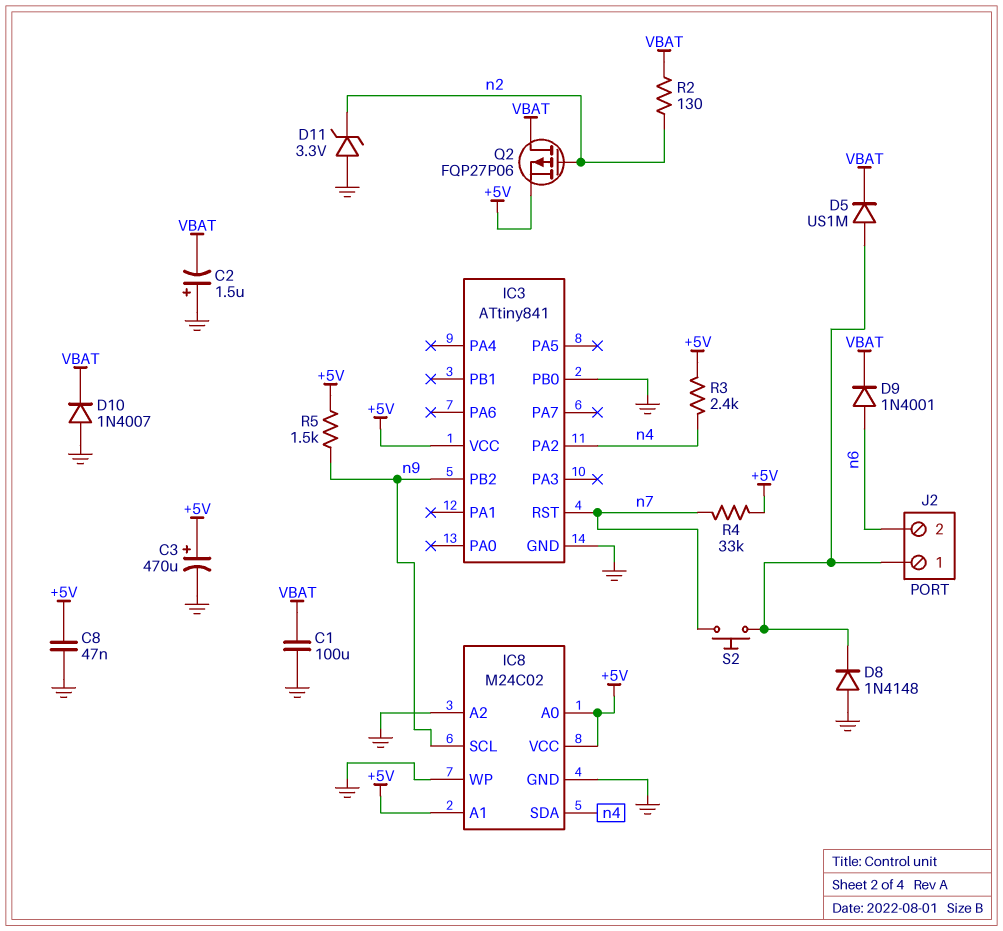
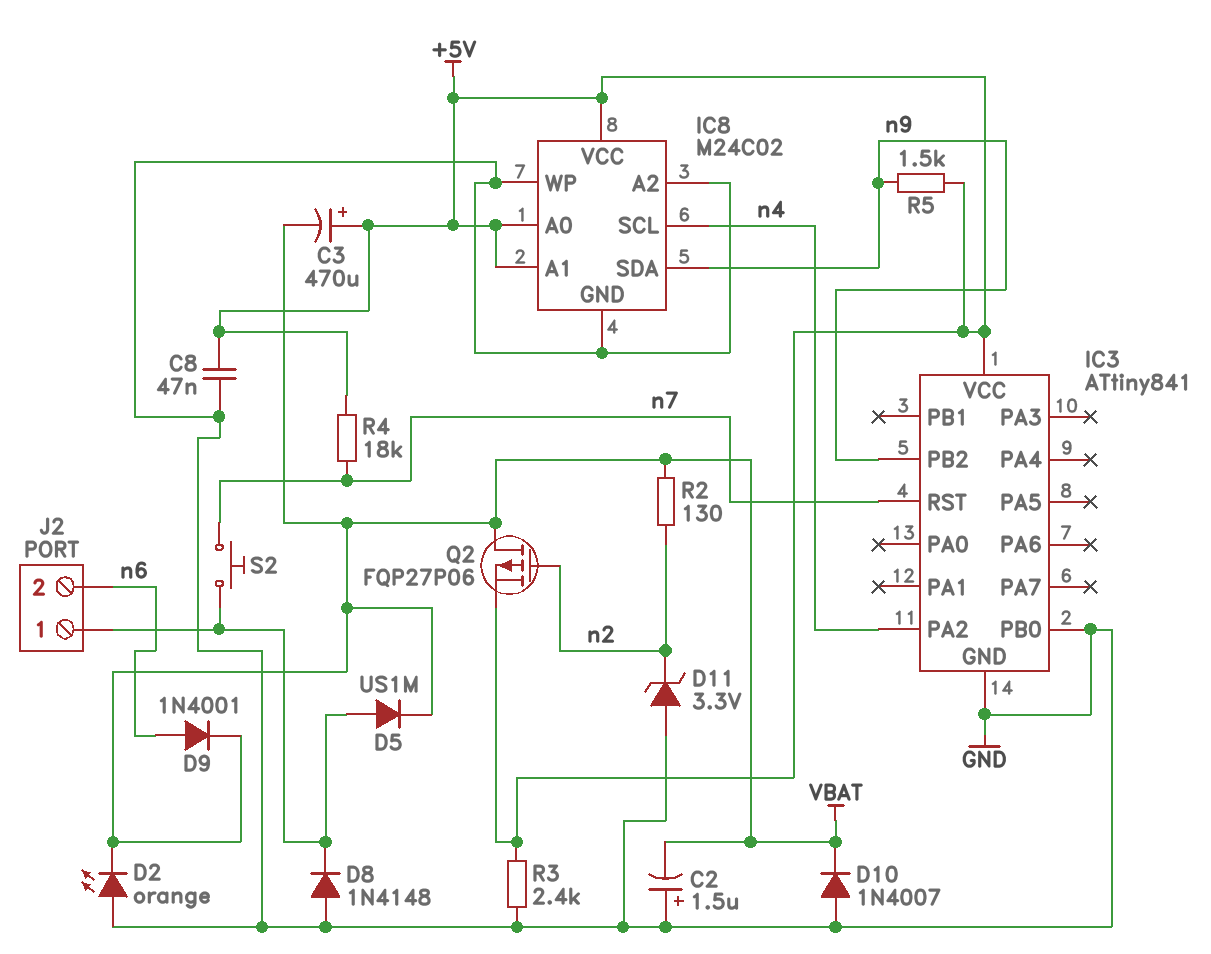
C1: 100uF (GND, VBAT) -> none
C3: 470uF (plus +5V, minus GND) -> 470uF (plus +5V, minus VBAT)
D2: none -> LED orange (A GND, K VBAT)
IC8 pin SCL: n9 -> n4
IC8 pin SDA: n4 -> n9
R3: 2.4k (+5V, n4) -> 2.4k (+5V, GND)
R4: 33k (+5V, n7) -> 18k (+5V, n7)

